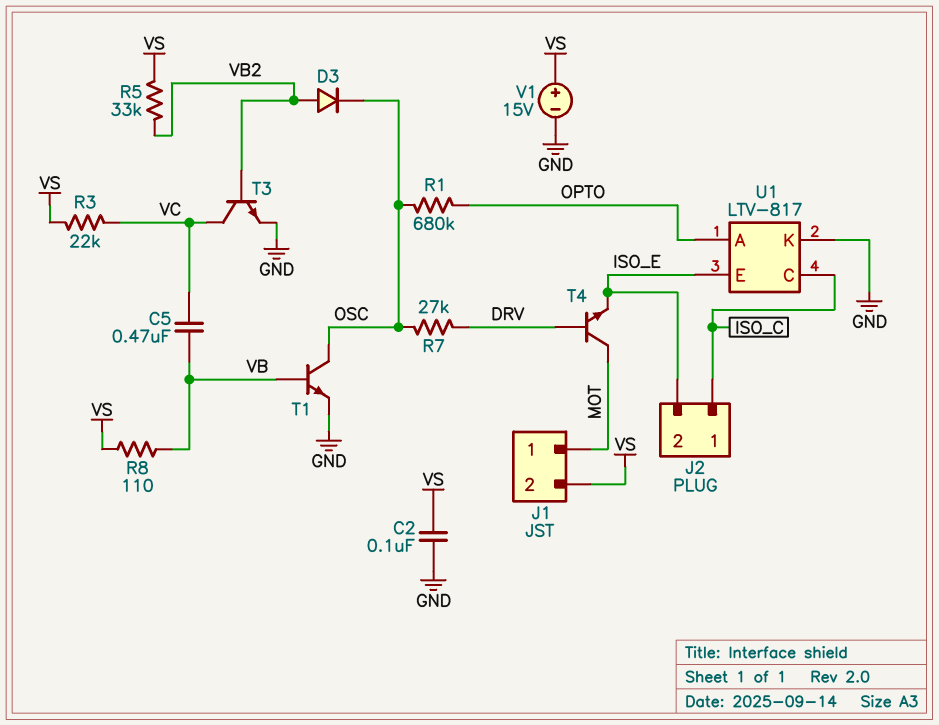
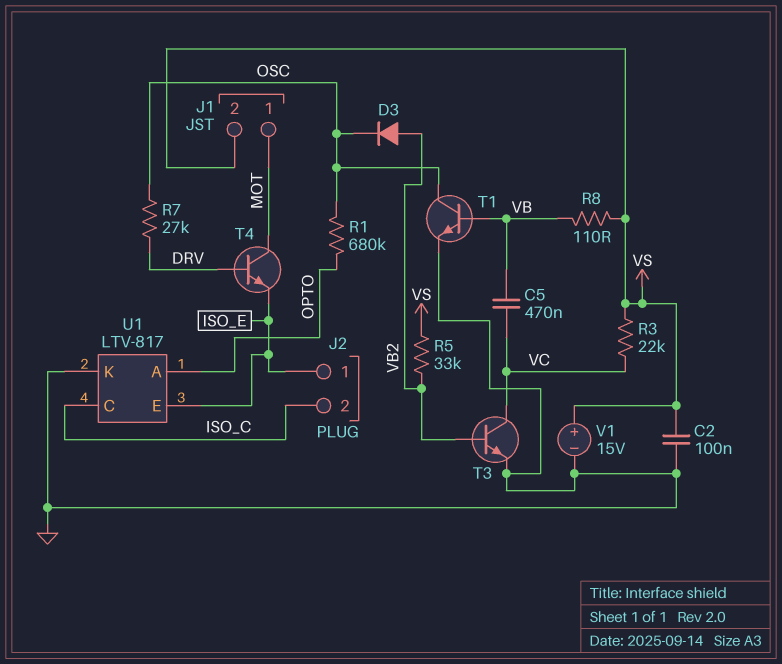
J2 pin 1: ISO_C -> ISO_E
J2 pin 2: ISO_E -> ISO_C

